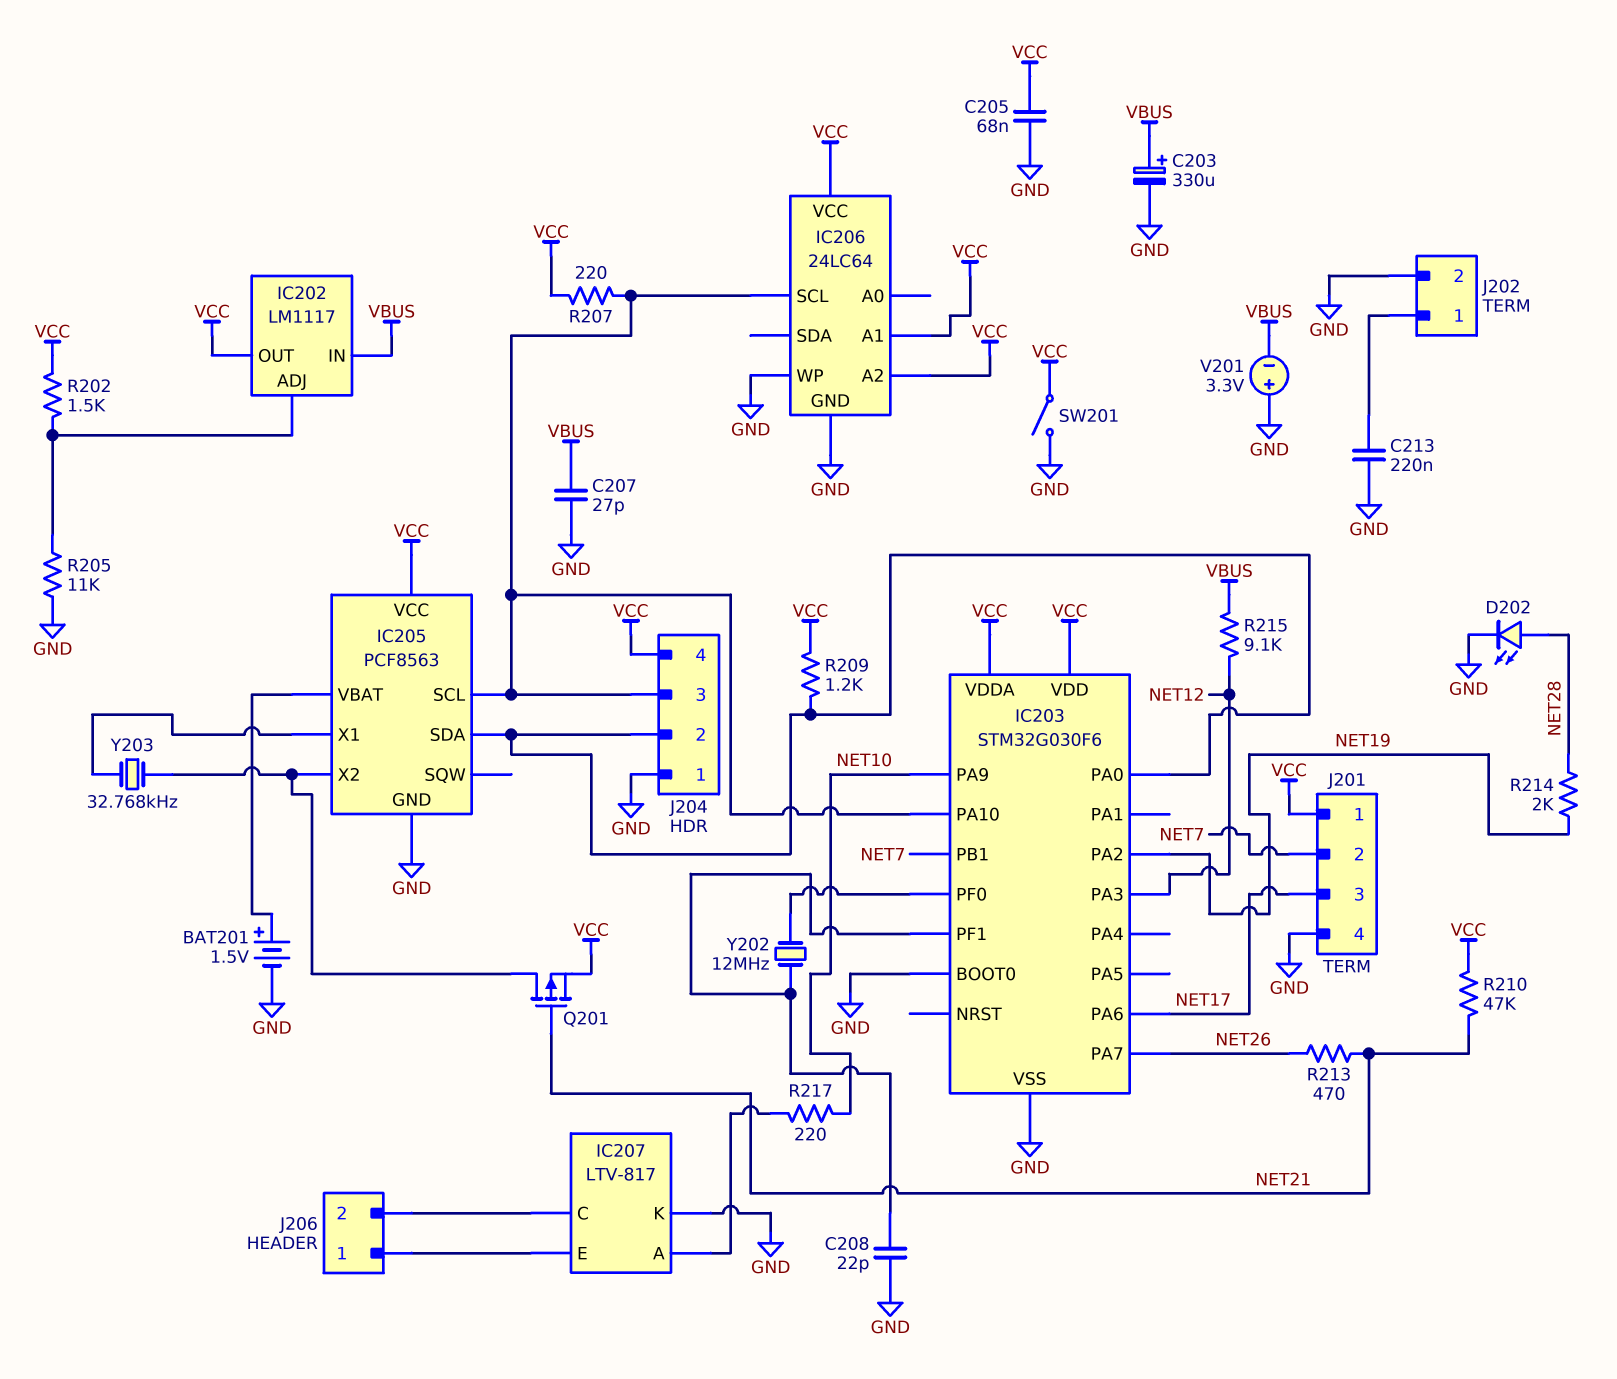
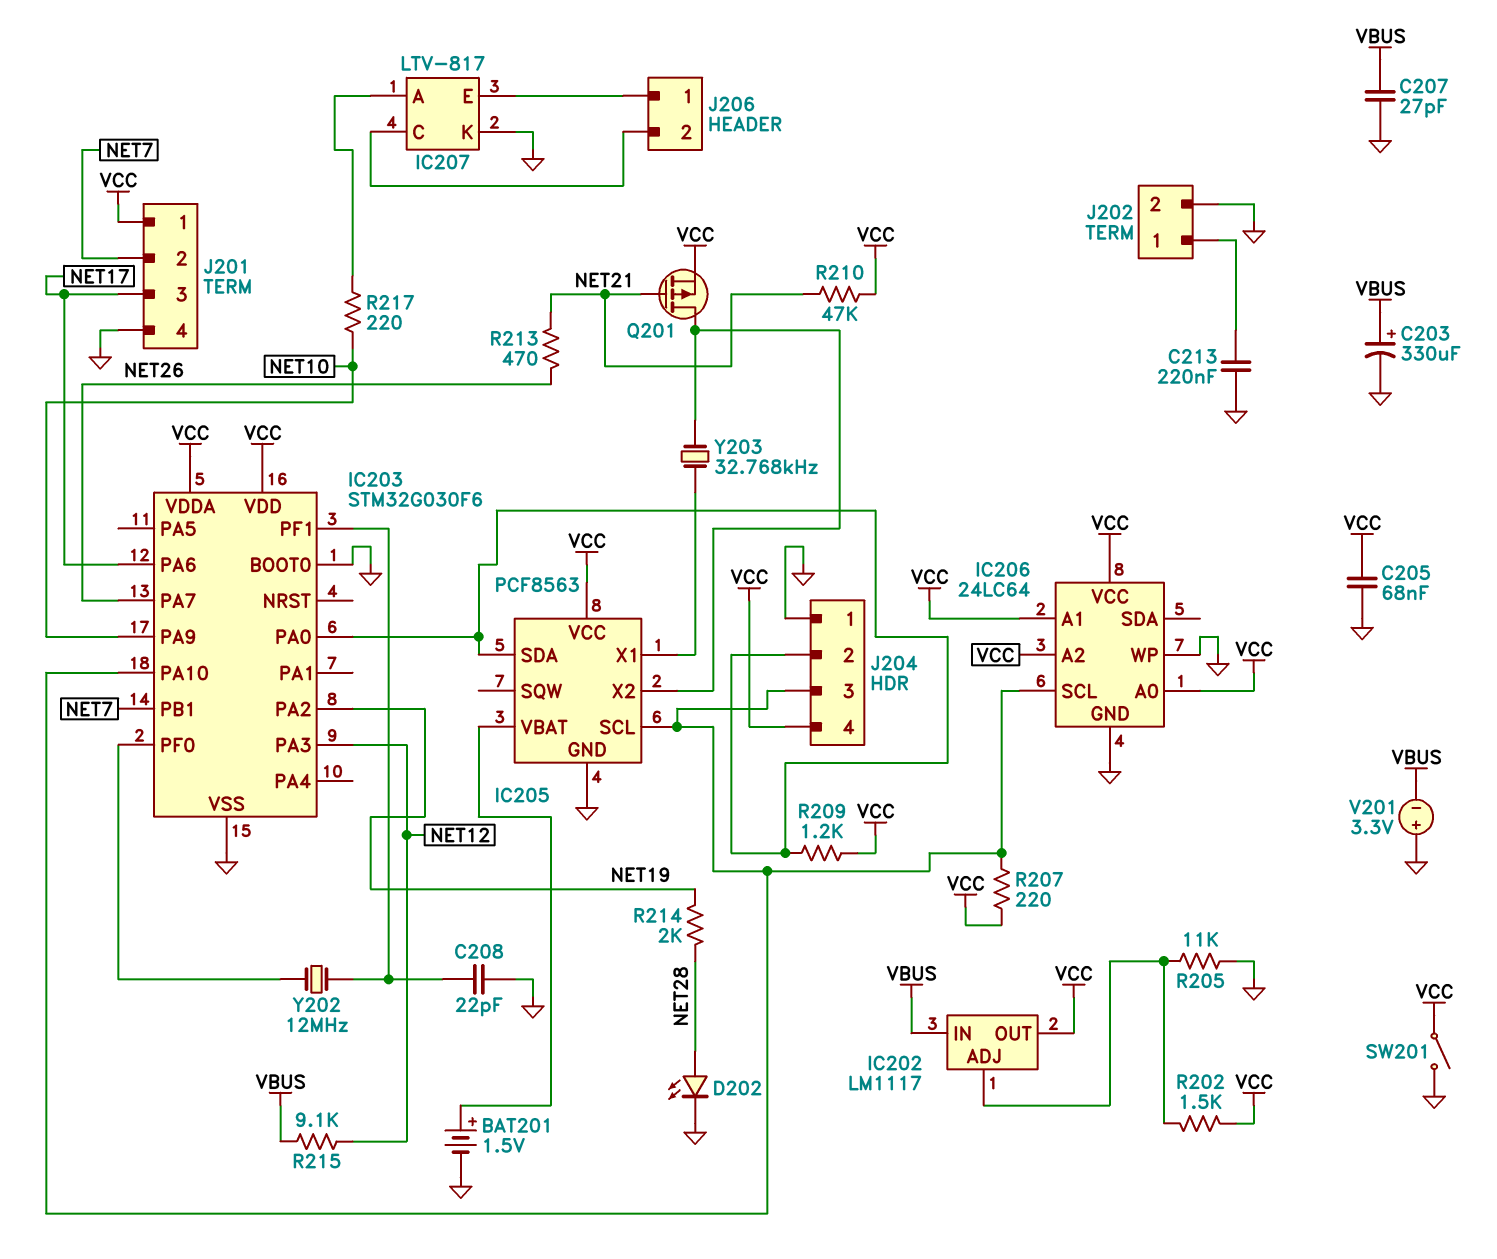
IC206 pin A0: none -> VCC

